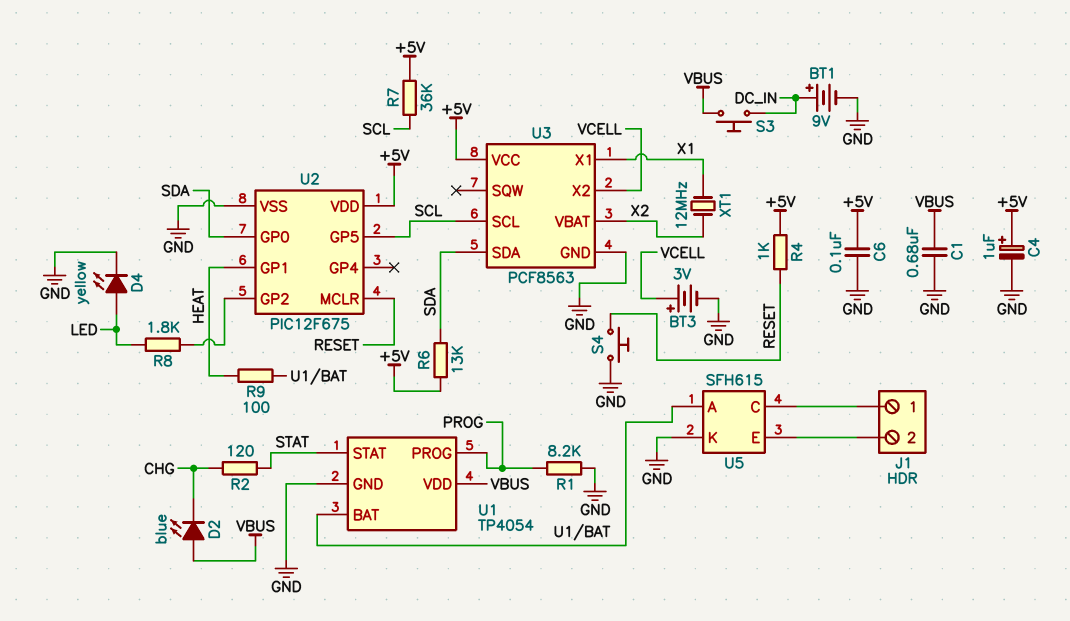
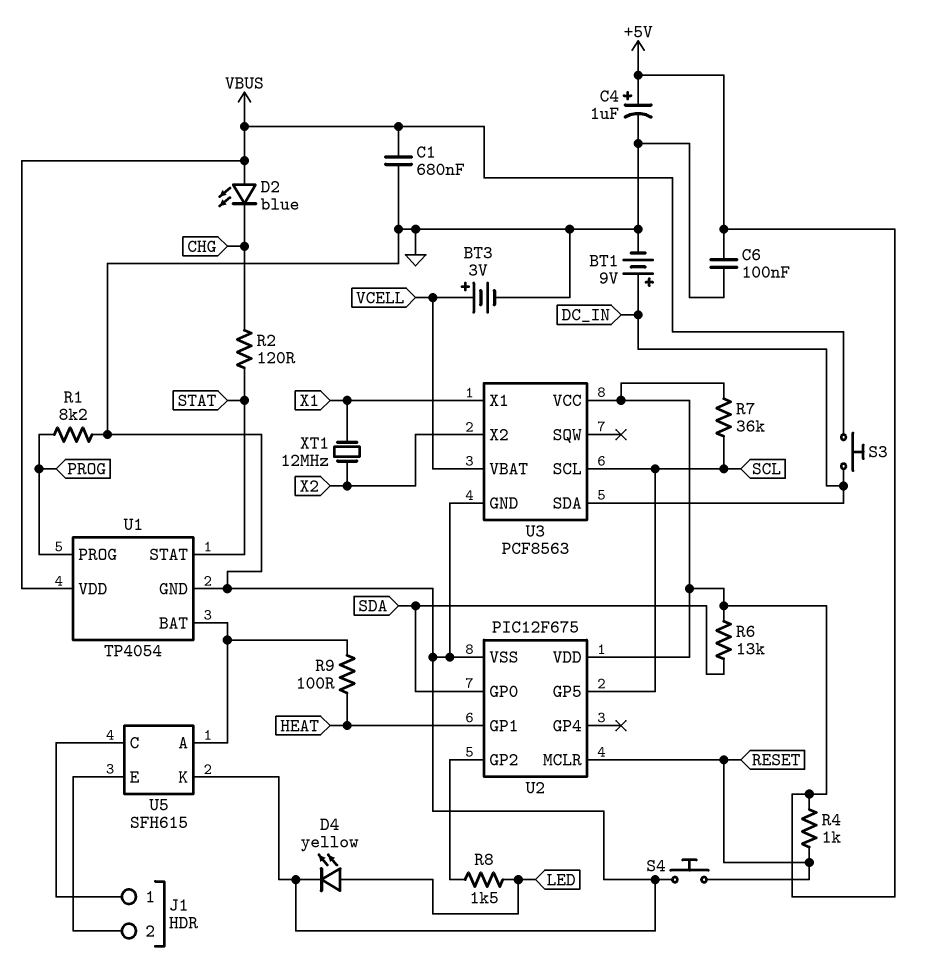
R8: 1.8k (LED, U2/GP2) -> 1.5k (LED, U2/GP2)
U3 pin SDA: SDA -> DC_IN
U3 pin VBAT: X2 -> VCELL
U3 pin X2: VCELL -> X2

